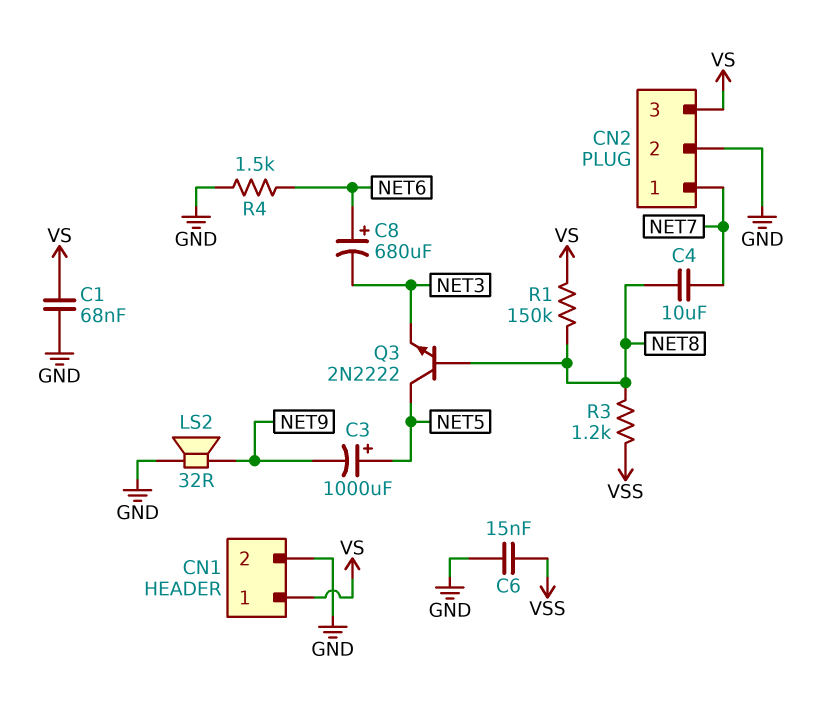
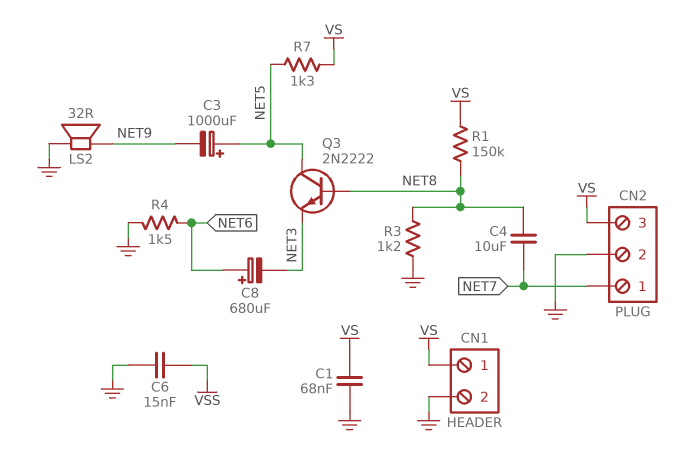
R3: 1.2k (NET8, VSS) -> 1.2k (GND, NET8)
R7: none -> 1.3k (NET5, VS)

